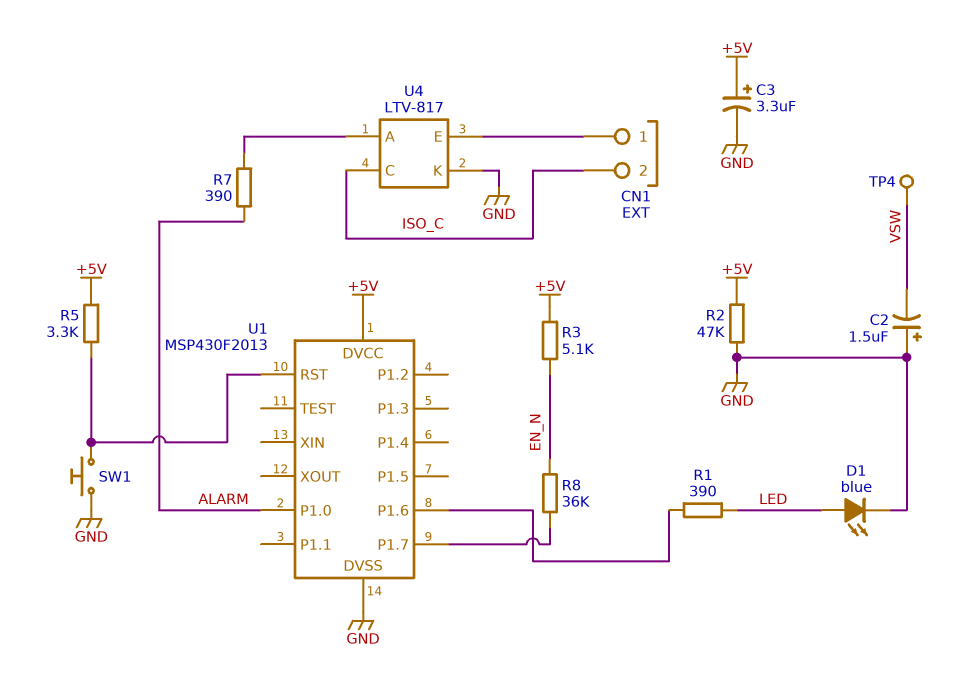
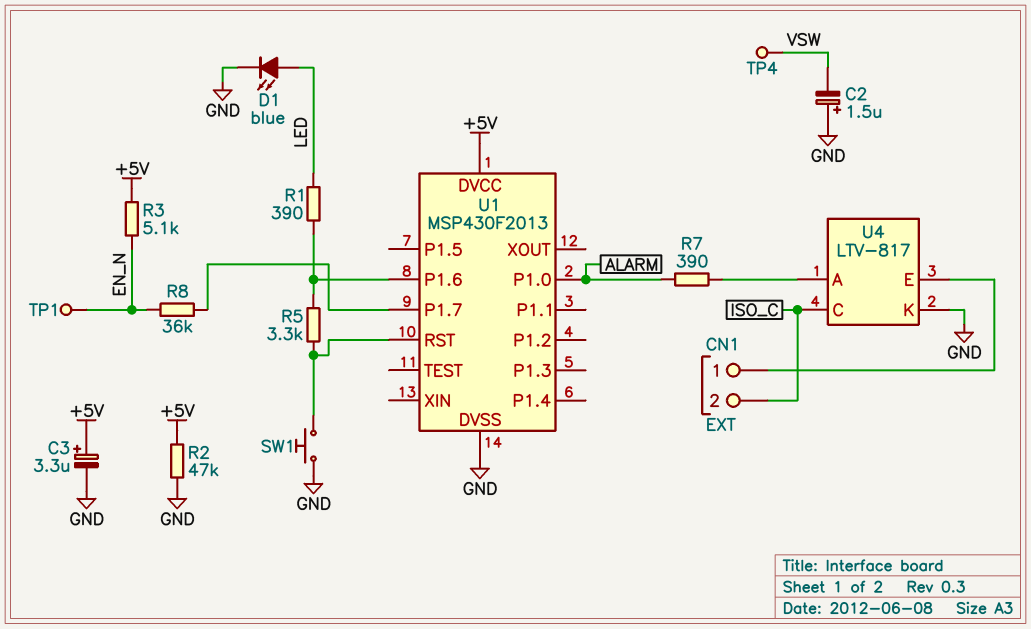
R5: 3.3k (+5V, U1/RST) -> 3.3k (U1/P1.6, U1/RST)
TP1: none -> test point (EN_N)

